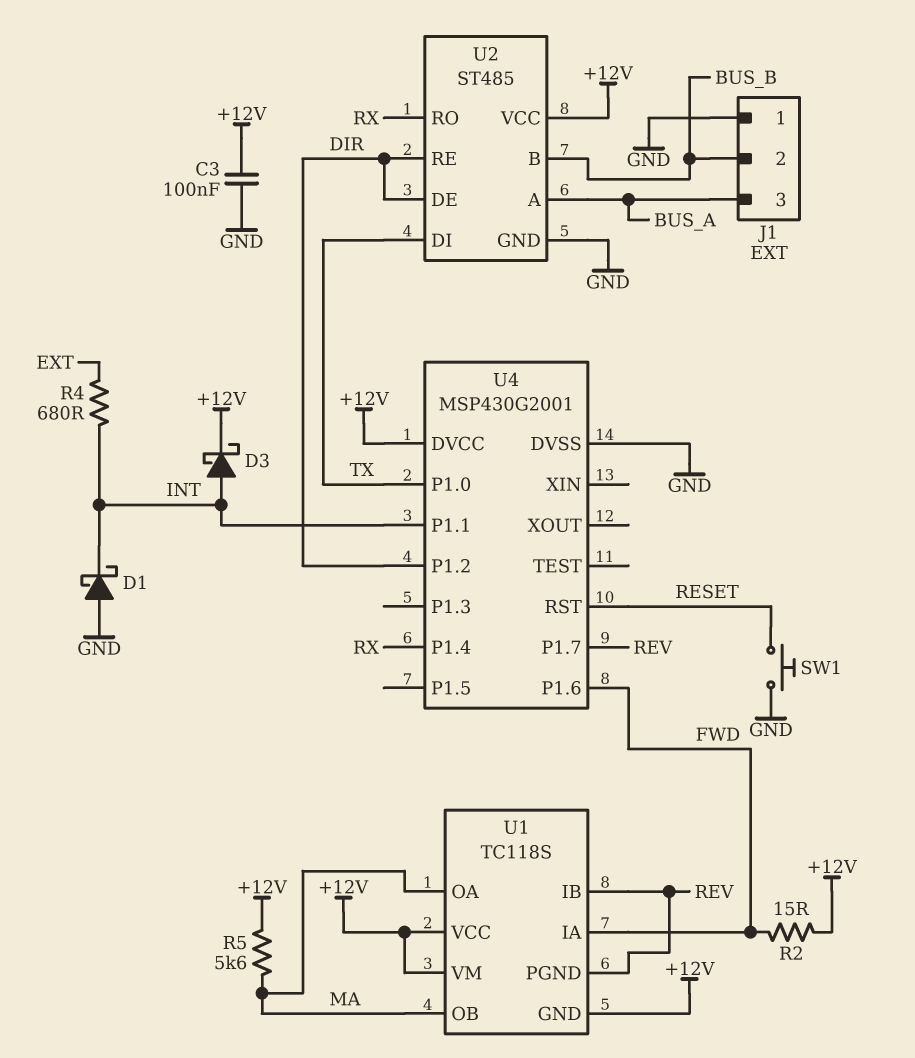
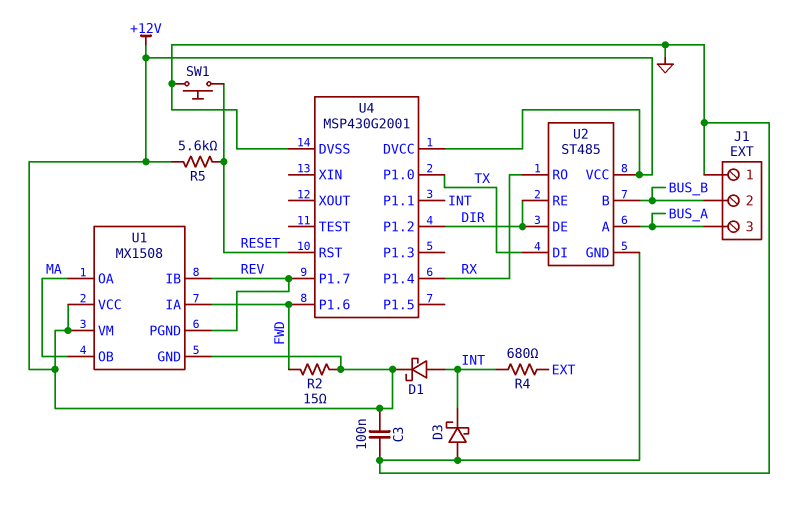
D1: schottky (A GND, K INT) -> schottky (A INT, K +12V)
D3: schottky (A INT, K +12V) -> schottky (A GND, K INT)
R5: 5.6k (+12V, MA) -> 5.6k (+12V, RESET)
U1: TC118S -> MX1508

